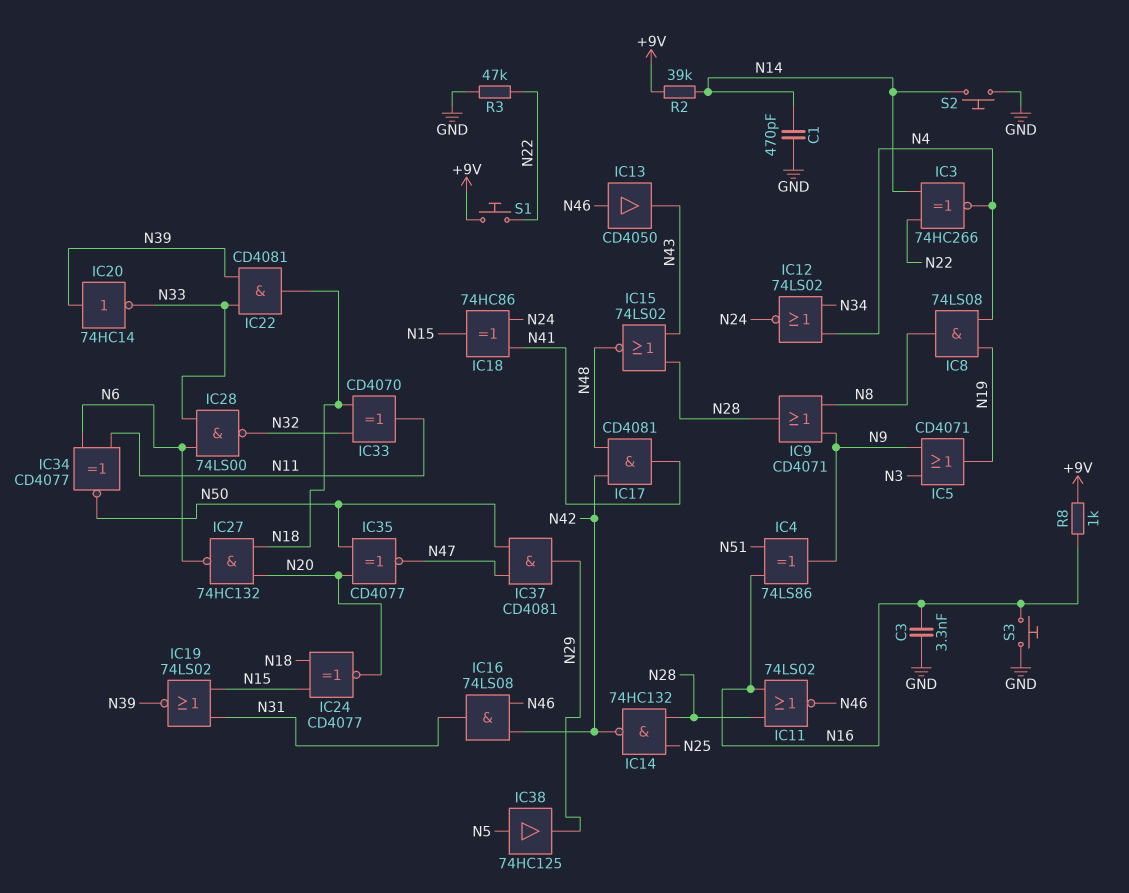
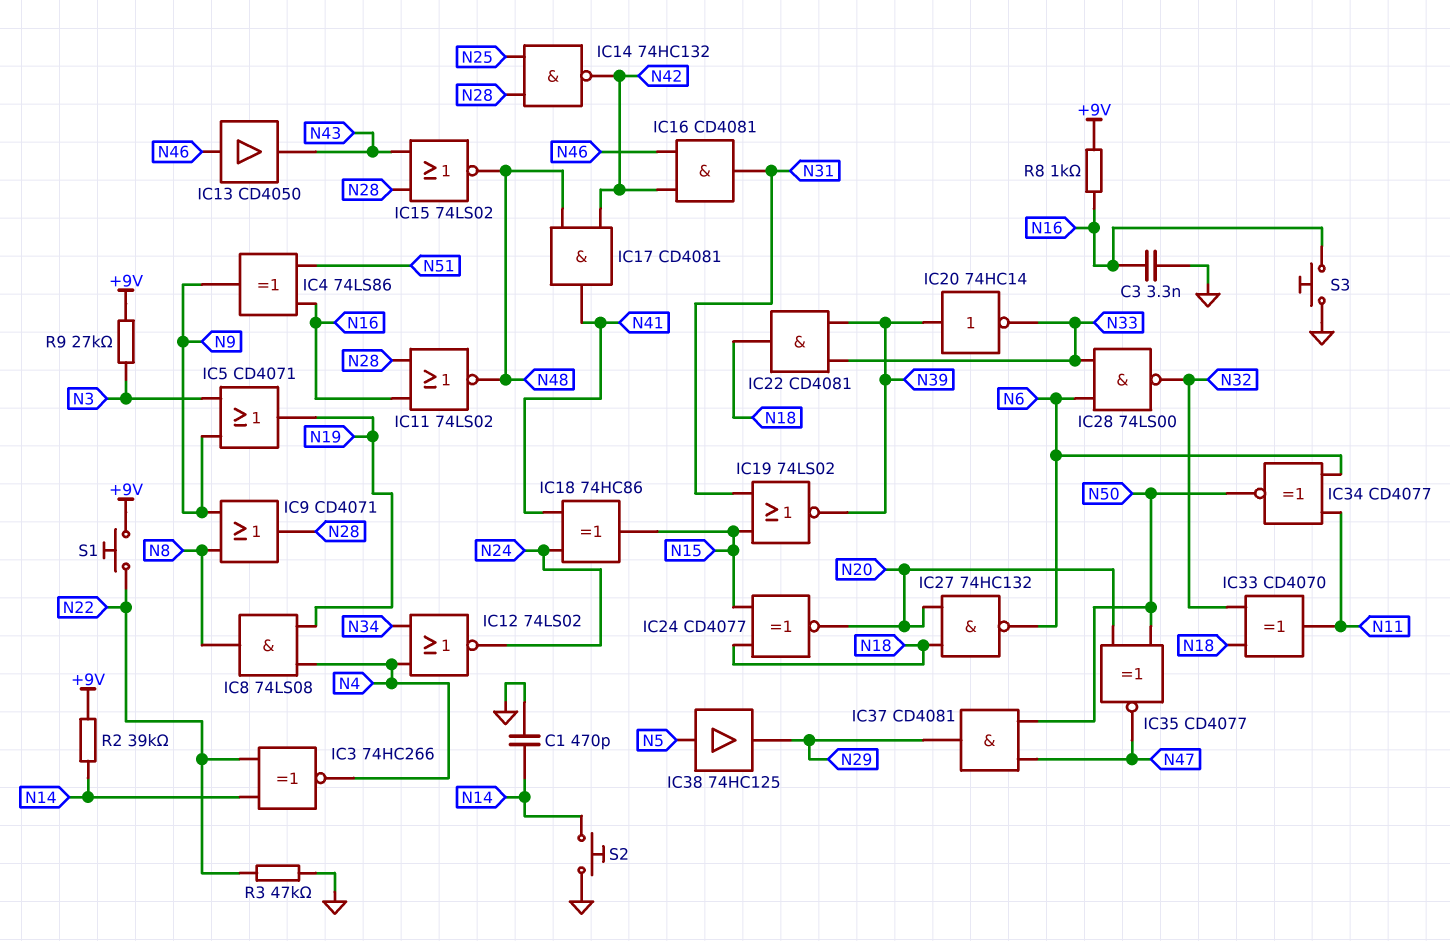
IC11: NOR 74LS02 (in N16, in N28, out N46) -> NOR 74LS02 (in N16, in N28, out N48)
IC16: AND 74LS08 (in N42, in N46, out N31) -> AND CD4081 (in N42, in N46, out N31)
R9: none -> 27k (+9V, N3)

